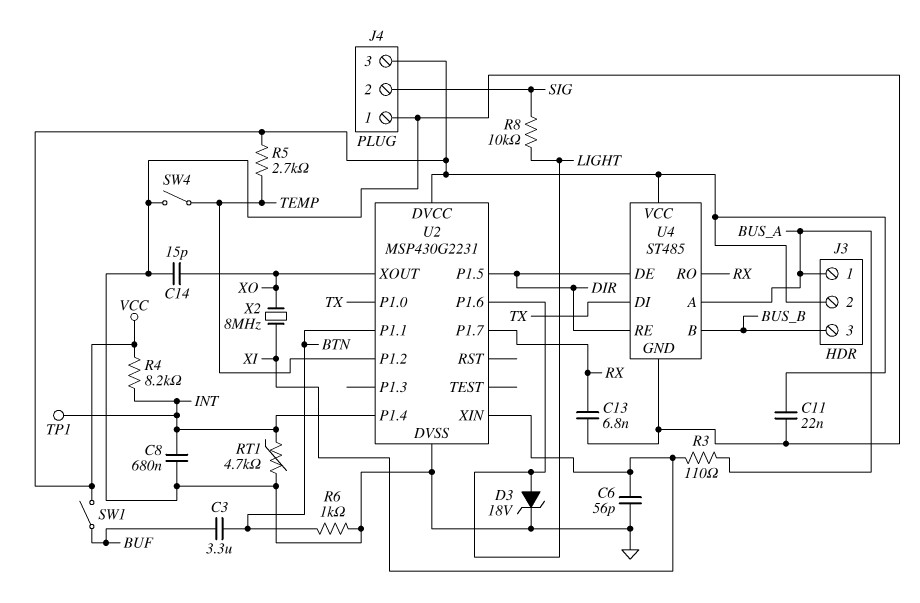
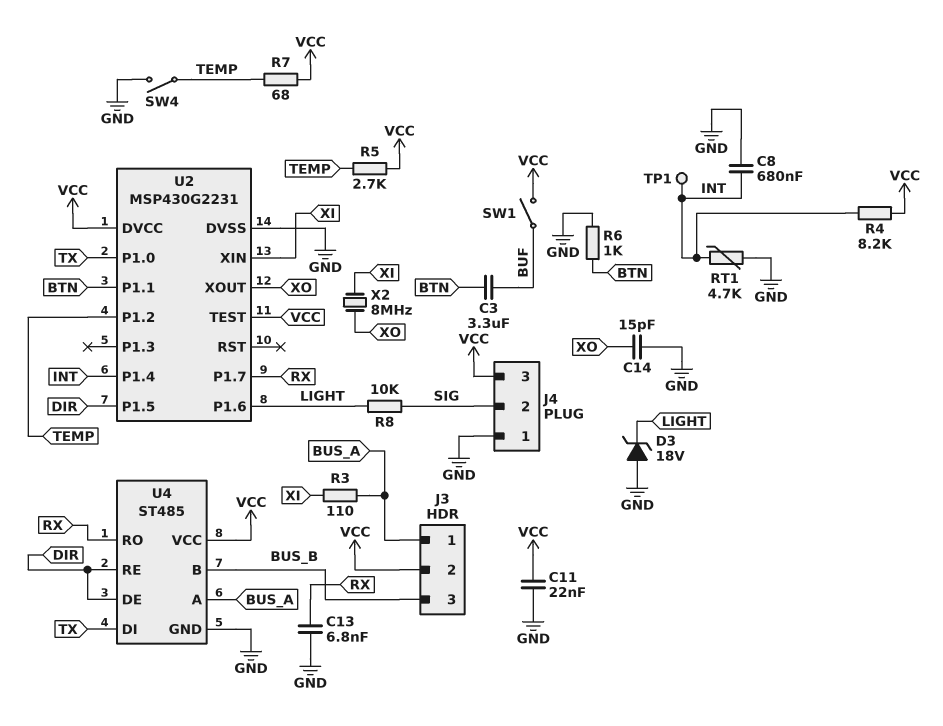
C6: 56pF (GND, XI) -> none
D3: zener 18V (A LIGHT, K GND) -> zener 18V (A GND, K LIGHT)
R7: none -> 68 (TEMP, VCC)
U2 pin TEST: none -> VCC

